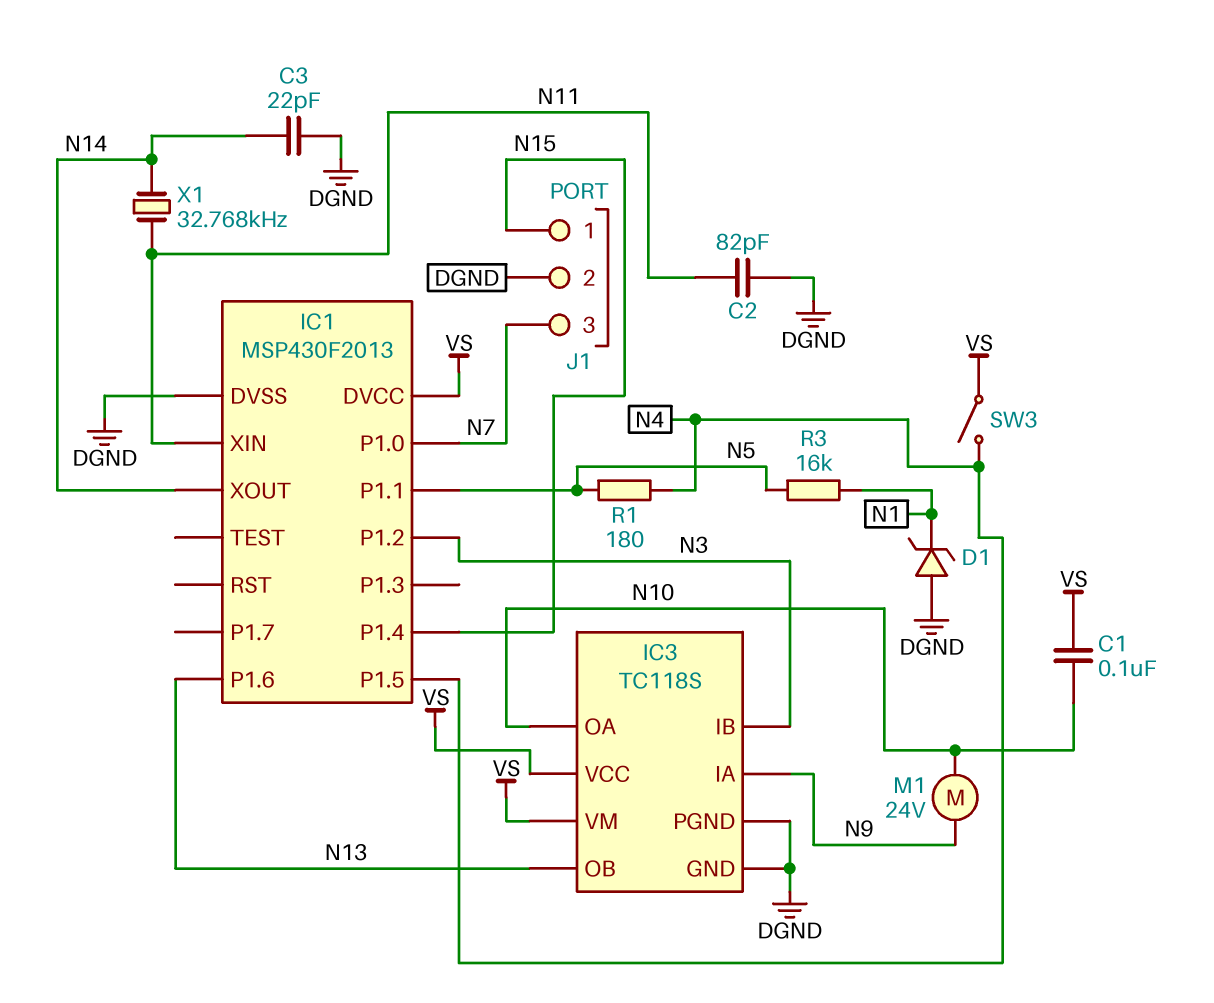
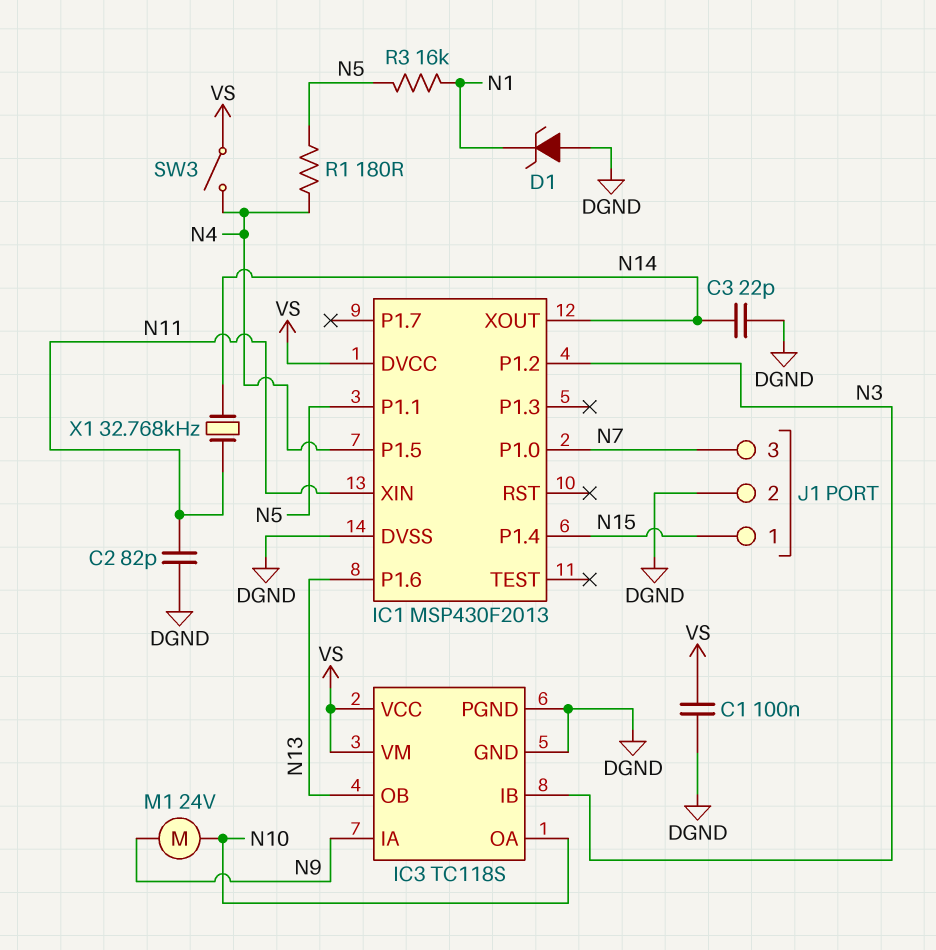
C1: 100nF (N10, VS) -> 100nF (DGND, VS)

